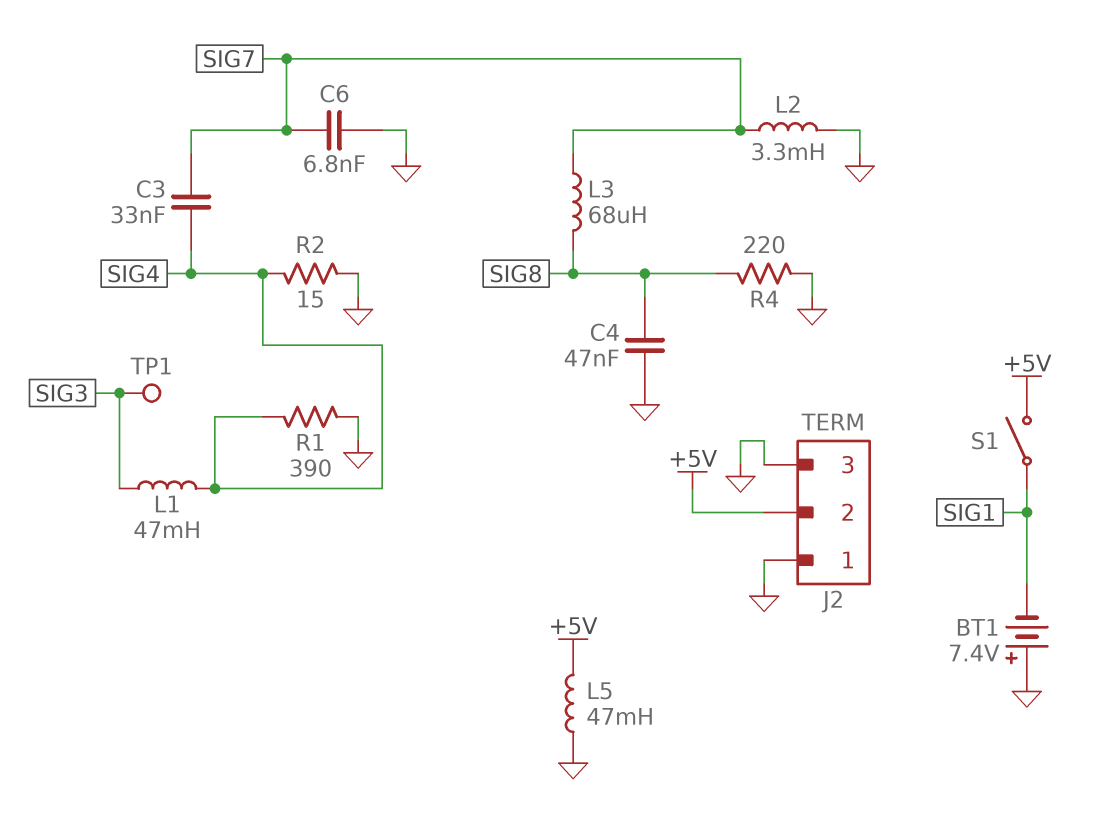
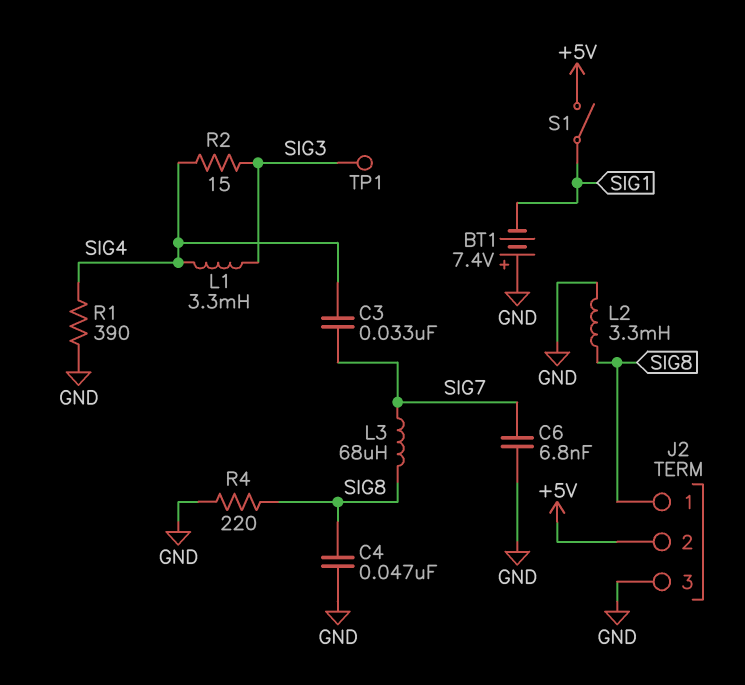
J2 pin 1: GND -> SIG8
L1: 47mH (SIG3, SIG4) -> 3.3mH (SIG3, SIG4)
L2: 3.3mH (GND, SIG7) -> 3.3mH (GND, SIG8)
L5: 47mH (+5V, GND) -> none
R2: 15 (GND, SIG4) -> 15 (SIG3, SIG4)

